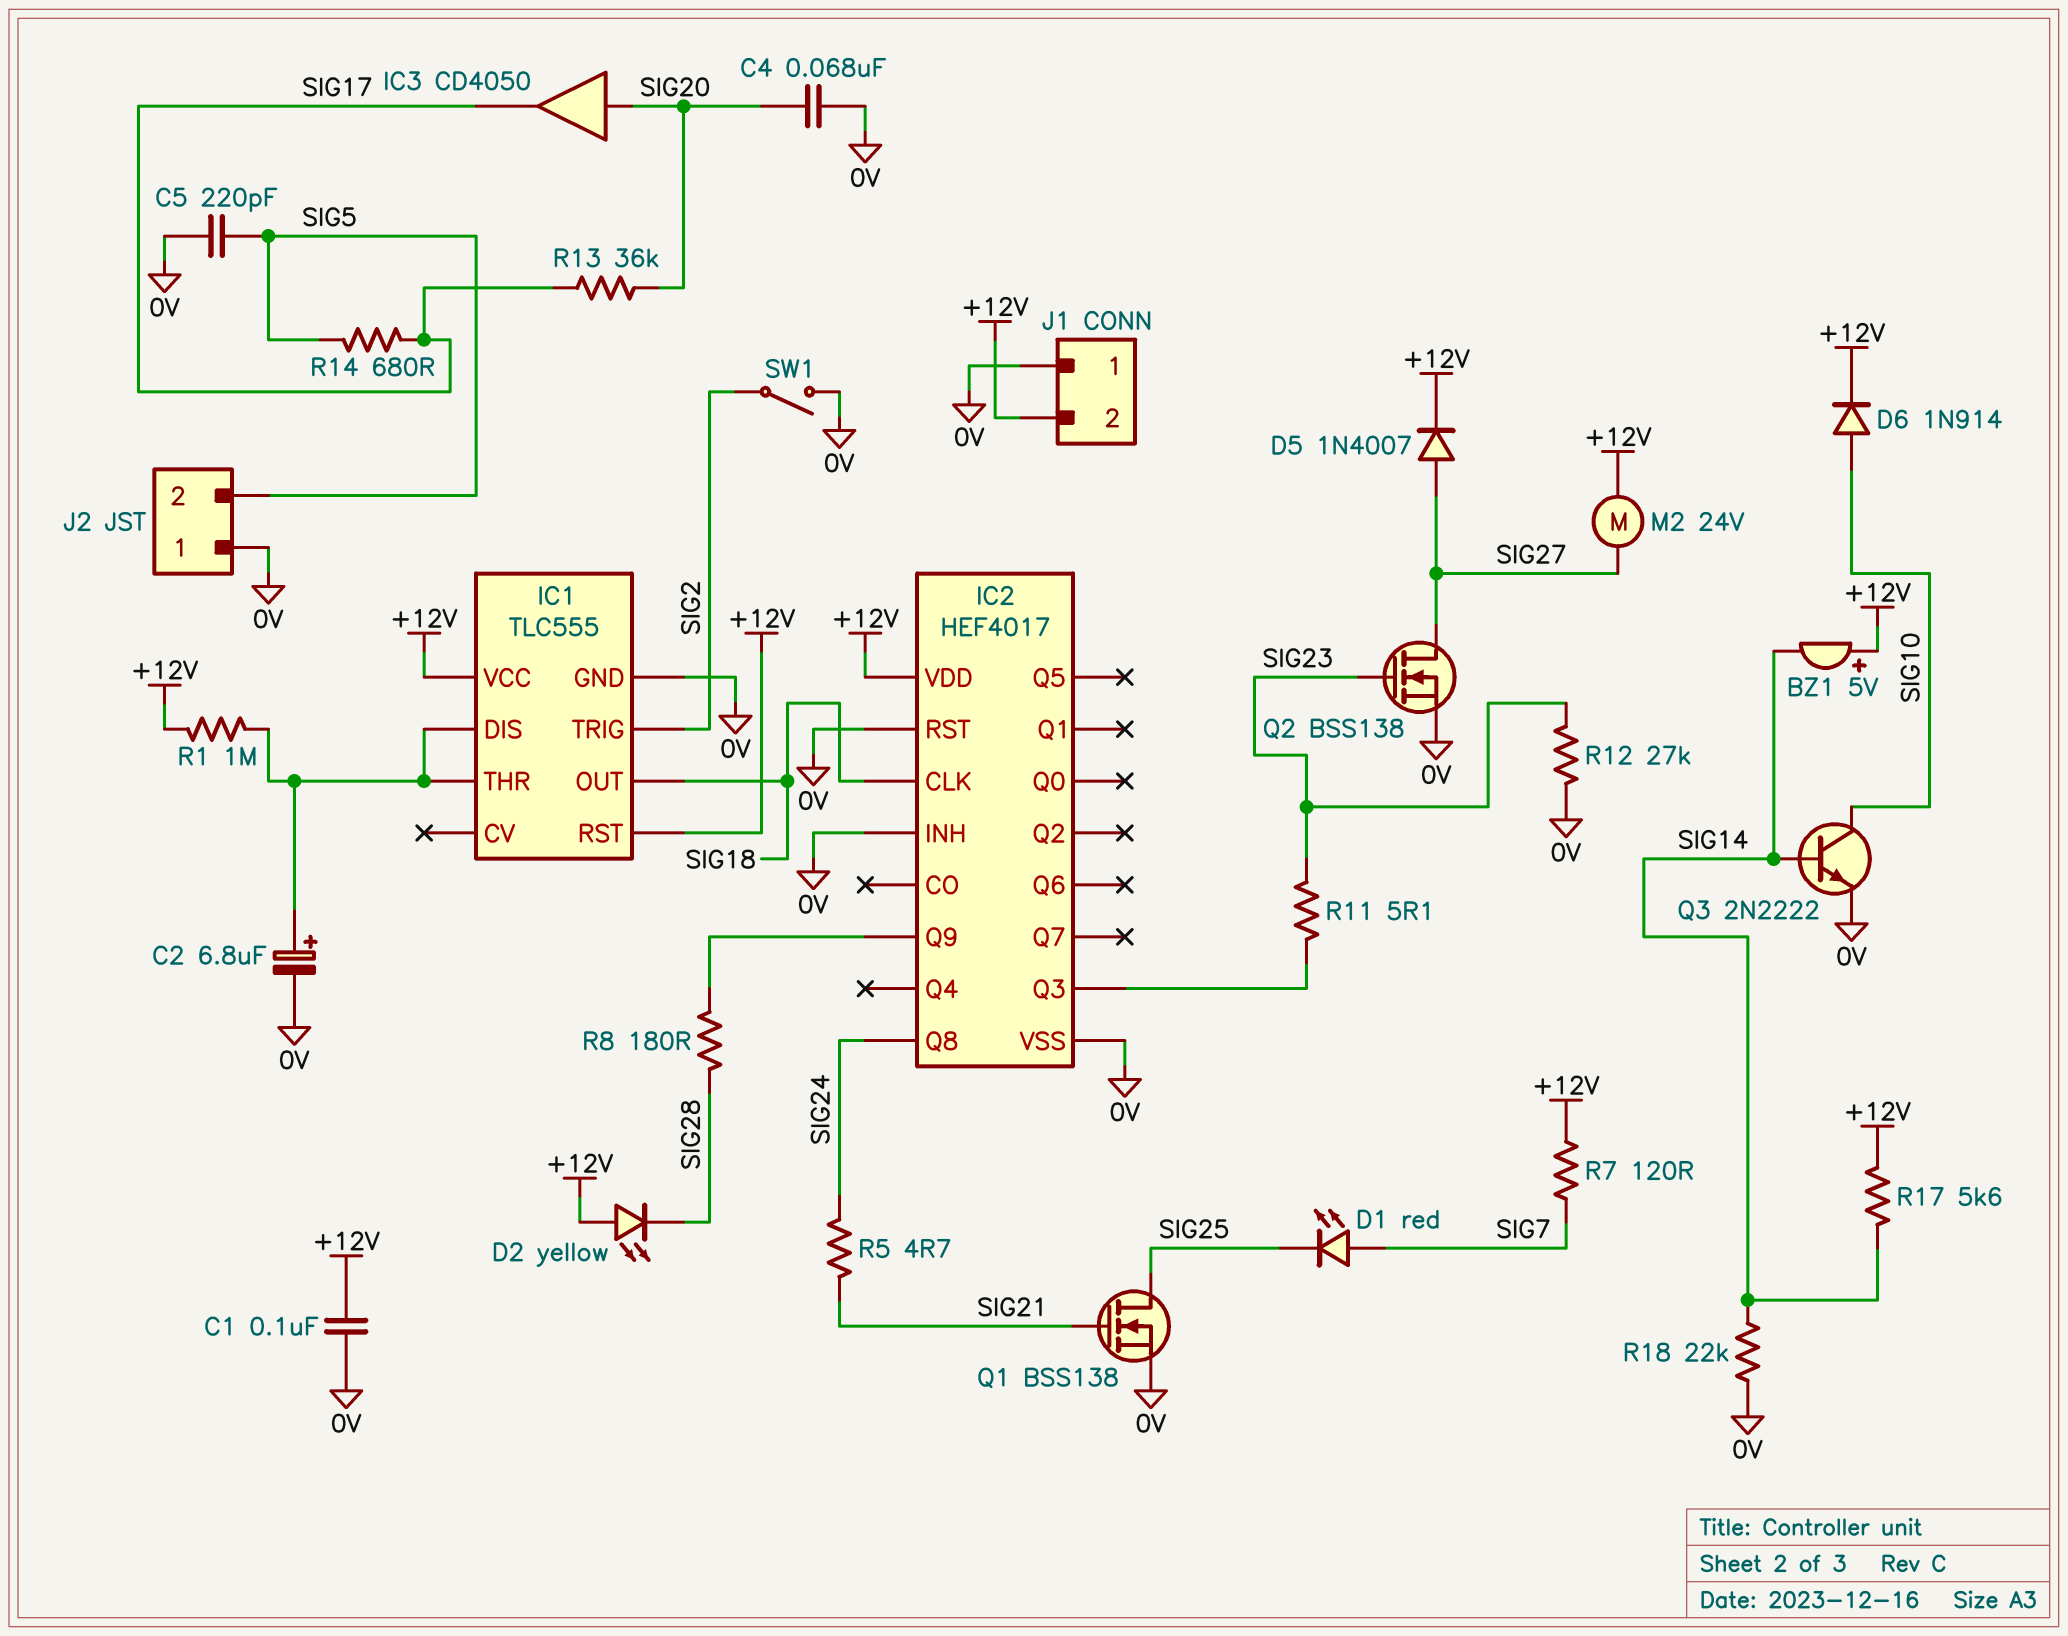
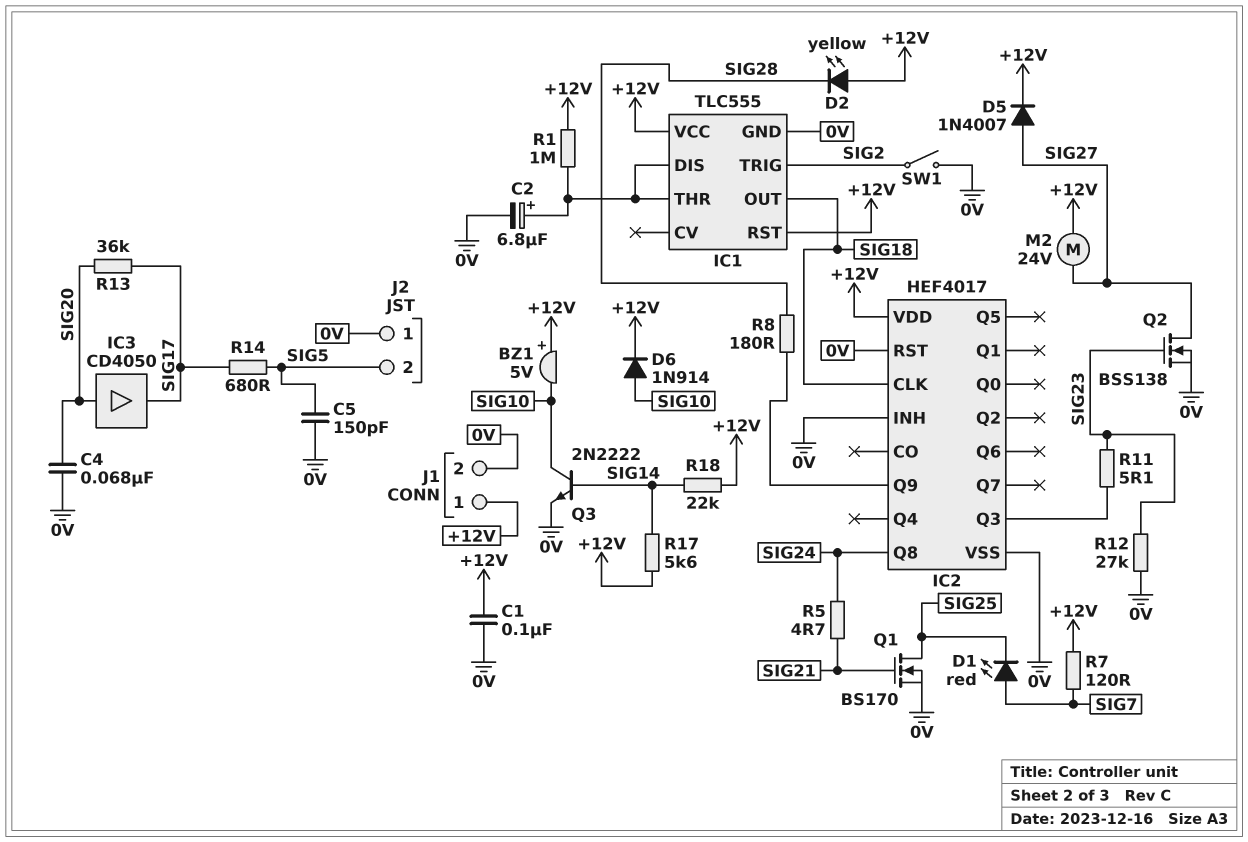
BZ1: buzzer 5V (plus +12V, minus SIG14) -> buzzer 5V (plus +12V, minus SIG10)
C5: 220pF (0V, SIG5) -> 150pF (0V, SIG5)
J1 pin 1: 0V -> +12V
J1 pin 2: +12V -> 0V
Q1: NMOS BSS138 (G SIG21, D SIG25, S 0V) -> NMOS BS170 (G SIG21, D SIG25, S 0V)
R18: 22k (0V, SIG14) -> 22k (+12V, SIG14)

